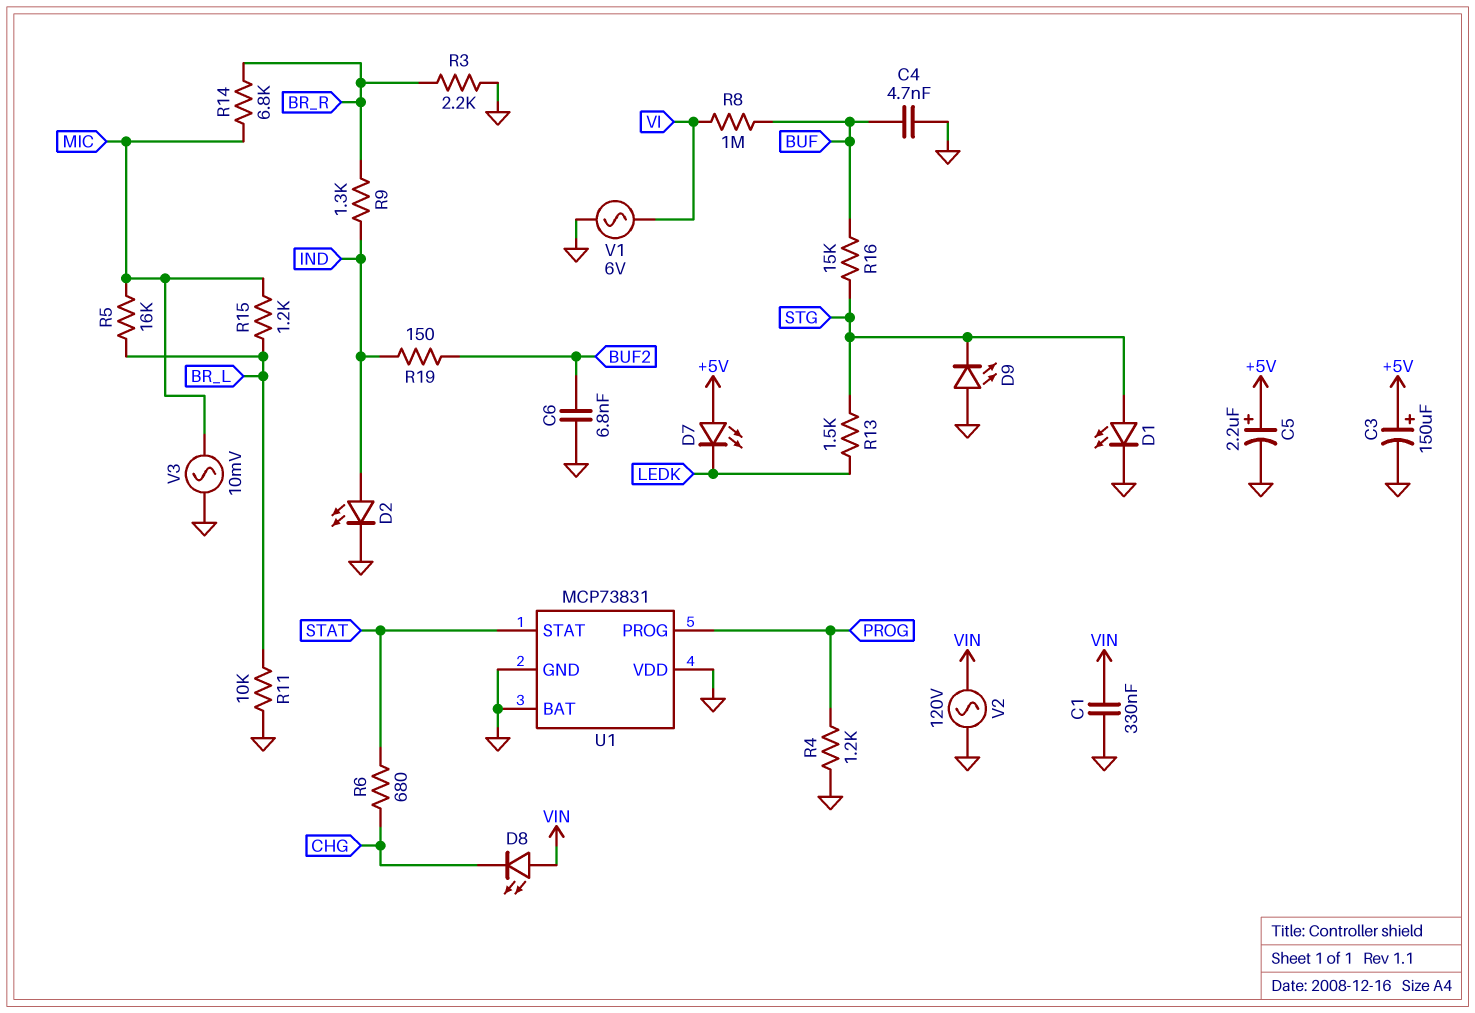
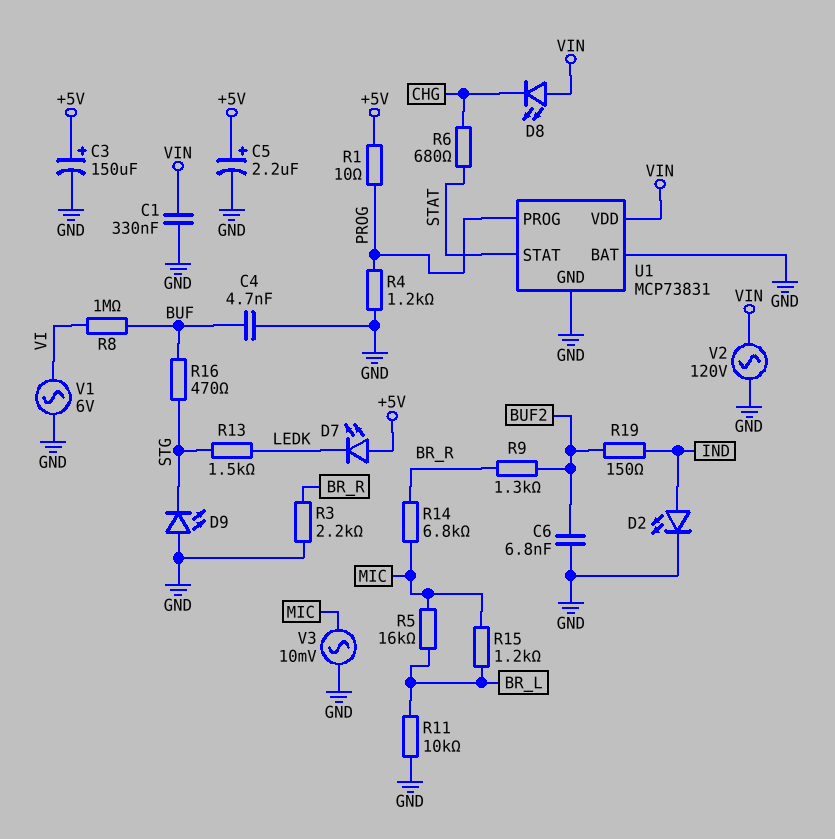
D1: LED (A STG, K GND) -> none
R1: none -> 10 (+5V, PROG)
R9: 1.3k (BR_R, IND) -> 1.3k (BR_R, BUF2)
R16: 15k (BUF, STG) -> 470 (BUF, STG)
U1 pin VDD: GND -> VIN

